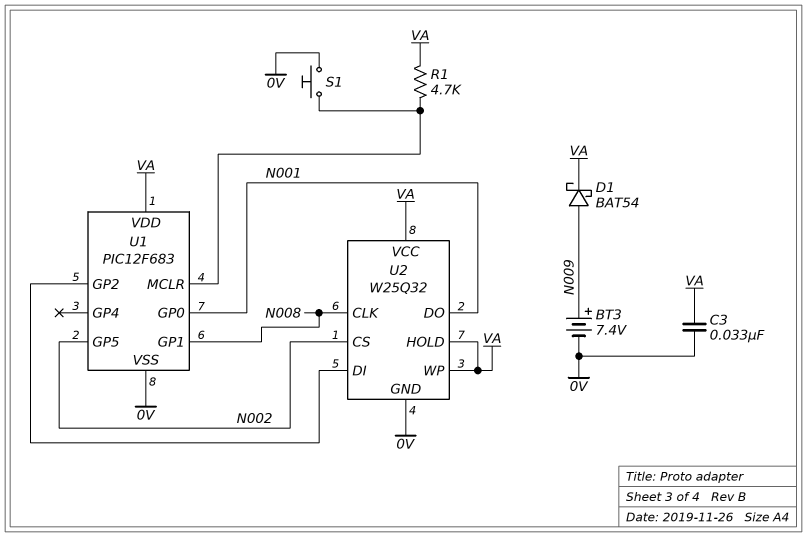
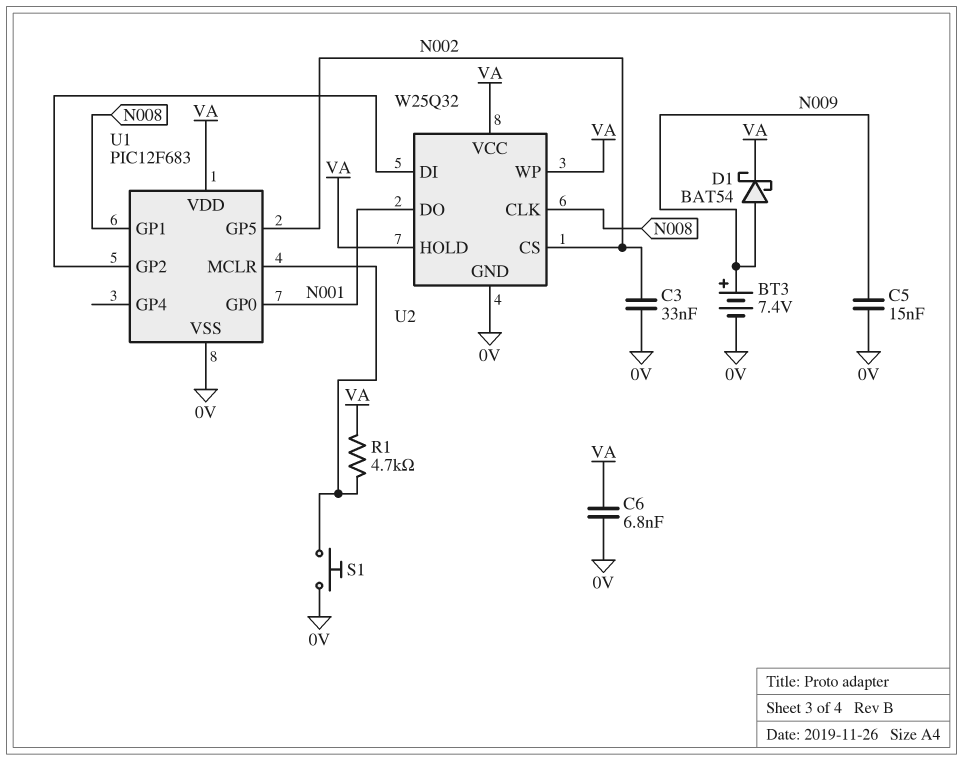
C3: 33nF (0V, VA) -> 33nF (0V, N002)
C5: none -> 15nF (0V, N009)
C6: none -> 6.8nF (0V, VA)

